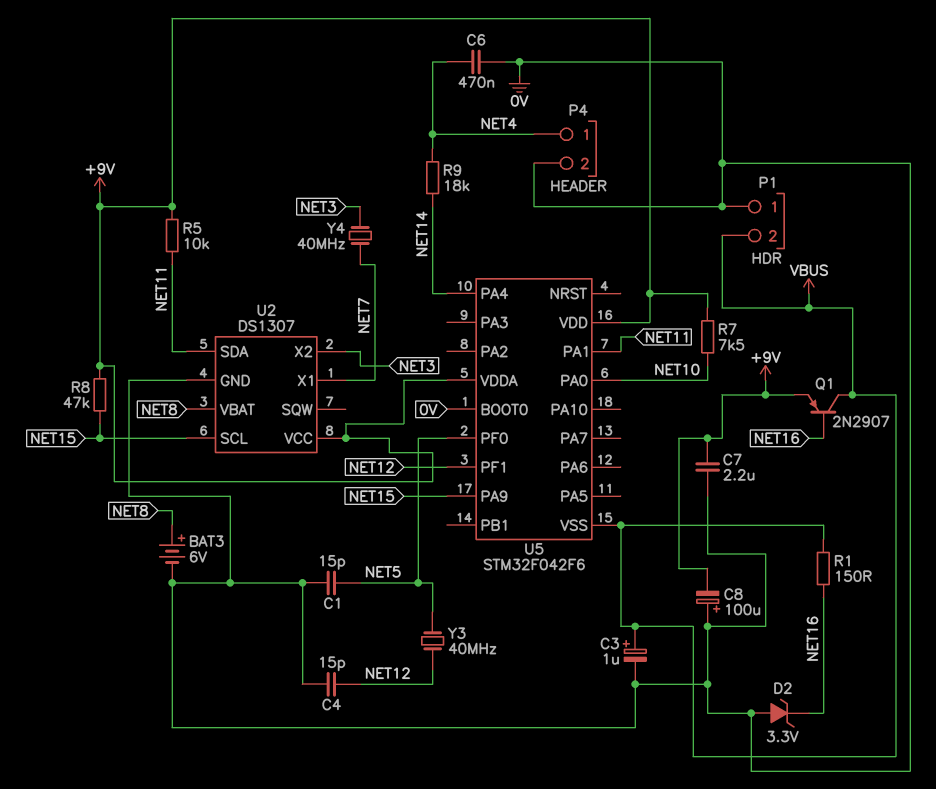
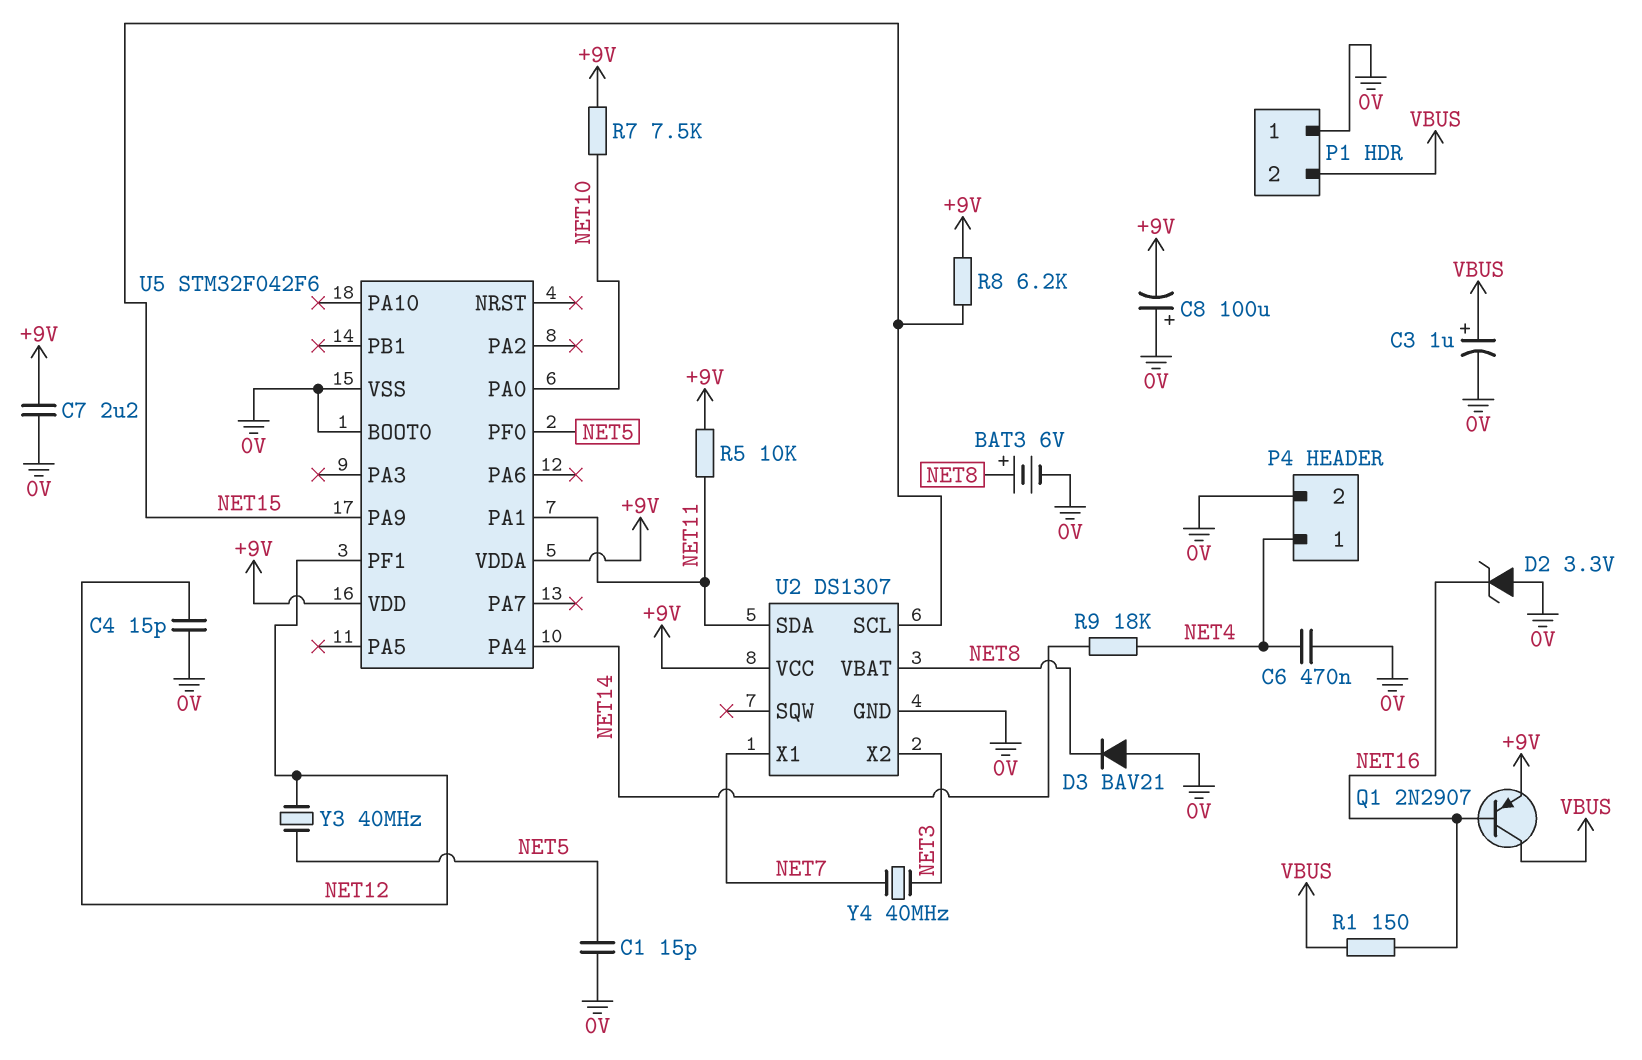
D3: none -> diode BAV21 (A 0V, K NET8)
R8: 47k (+9V, NET15) -> 6.2k (+9V, NET15)
U5 pin VSS: VBUS -> 0V

